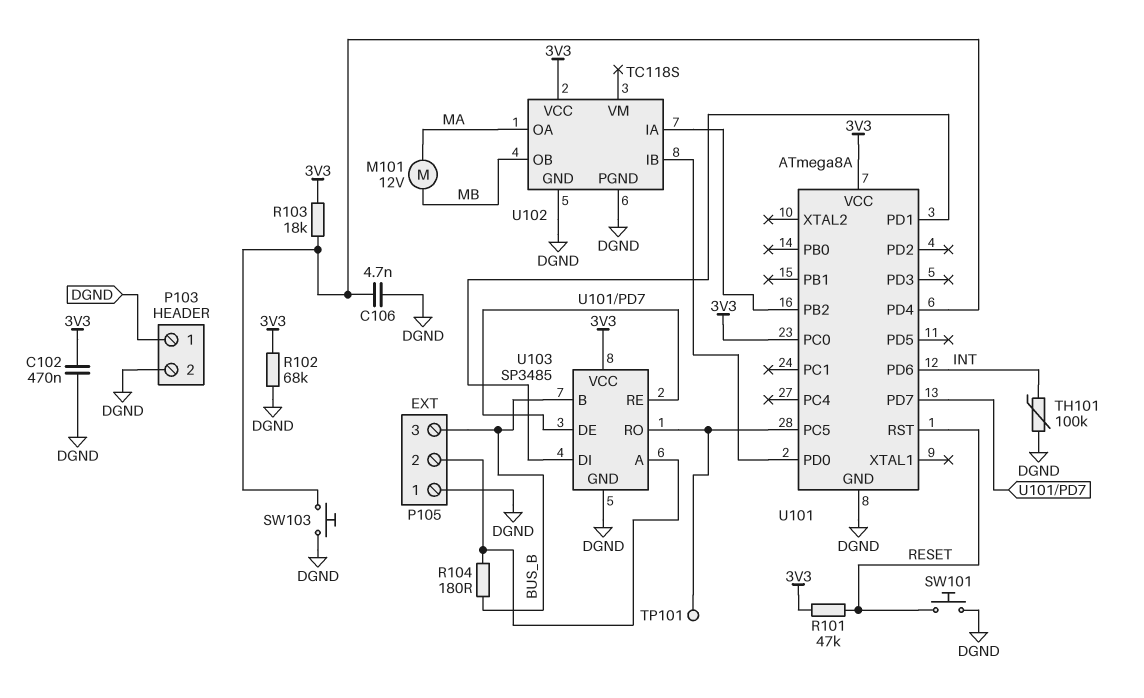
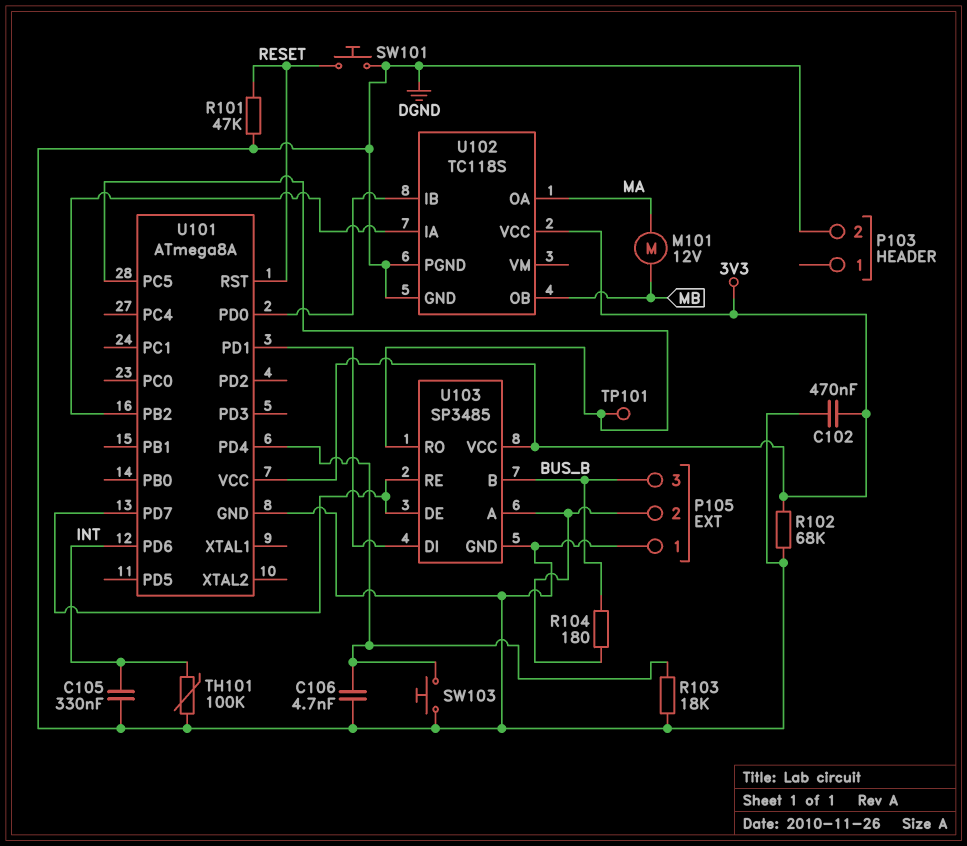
C105: none -> 330nF (DGND, INT)
P103 pin 1: DGND -> none
R101: 47k (3V3, RESET) -> 47k (DGND, RESET)
R103: 18k (3V3, U101/PD4) -> 18k (DGND, U101/PD4)
U101 pin PC0: 3V3 -> none

